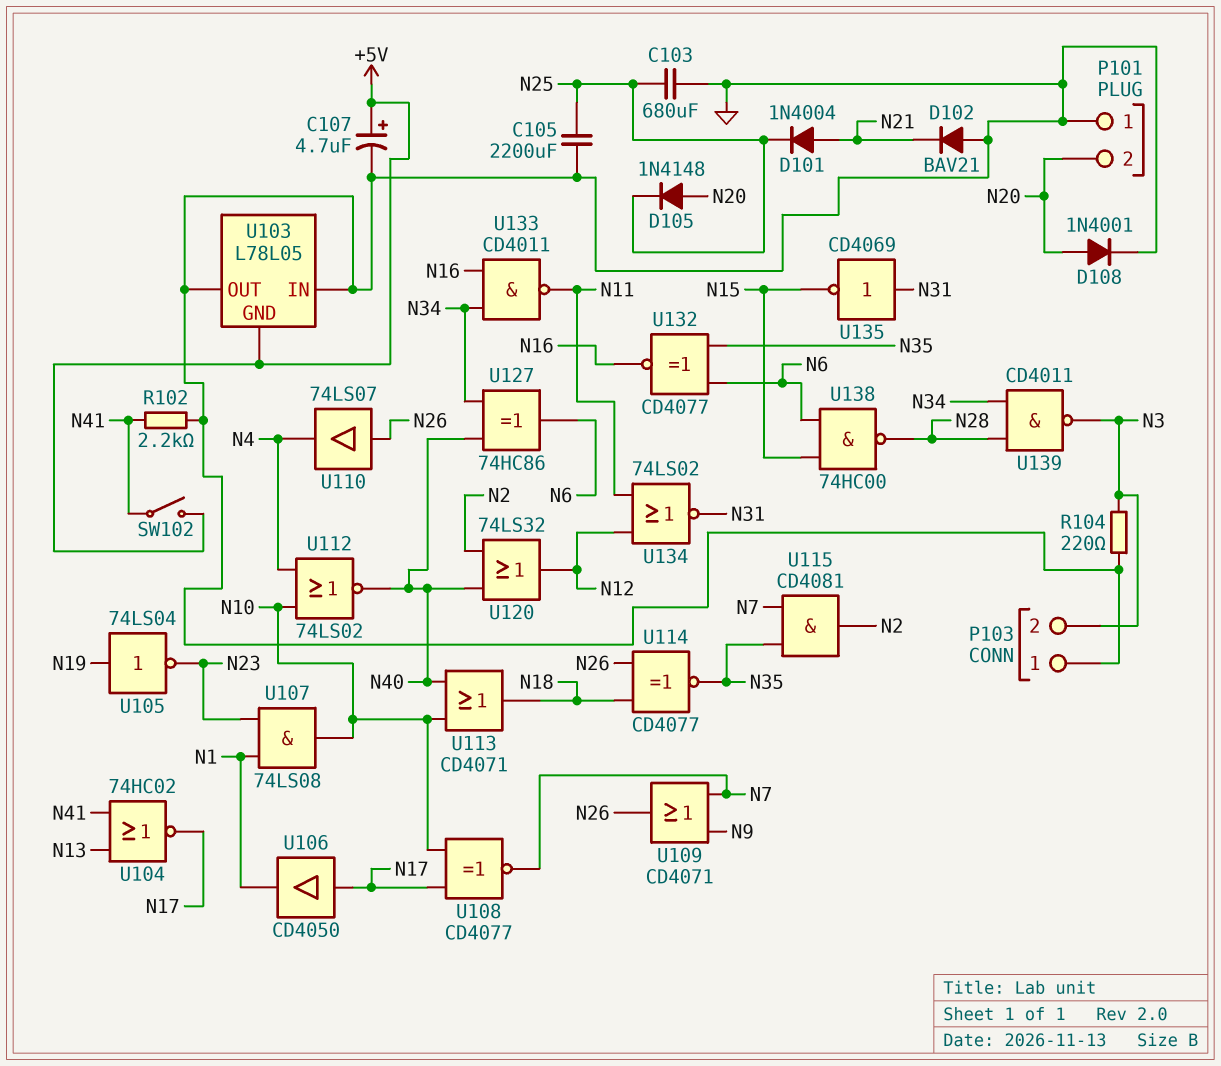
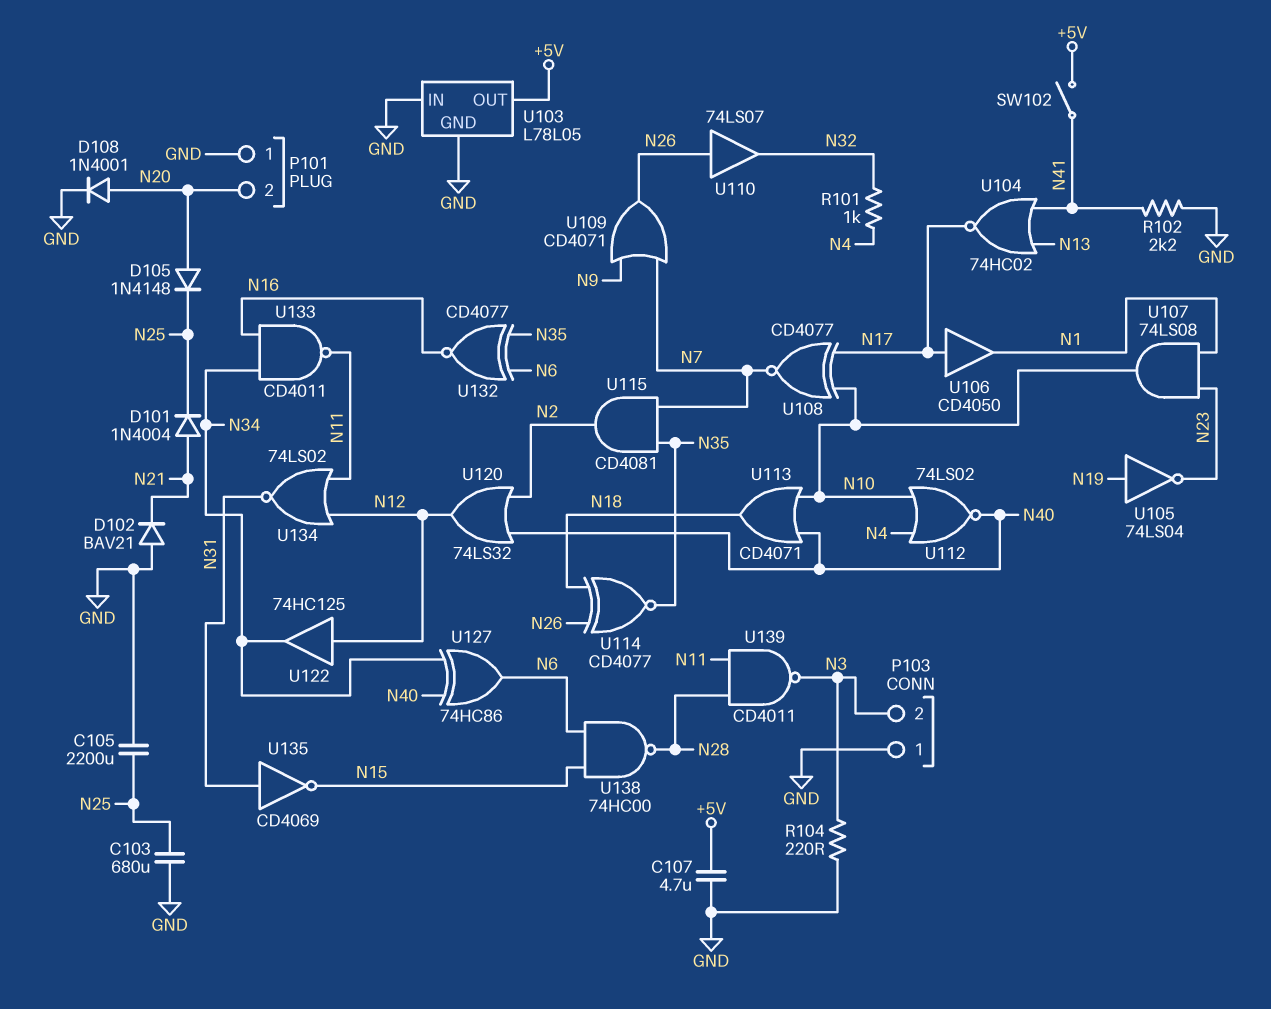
C107: 4.7uF (plus +5V, minus GND) -> 4.7uF (+5V, GND)
R101: none -> 1k (N4, N32)
U103 pin GND: +5V -> GND
U103 pin OUT: GND -> +5V
U110: buffer 74LS07 (in N26, out N4) -> buffer 74LS07 (in N26, out N32)
U122: none -> buffer 74HC125 (in N12, out N34)
U139: NAND CD4011 (in N28, in N34, out N3) -> NAND CD4011 (in N11, in N28, out N3)

